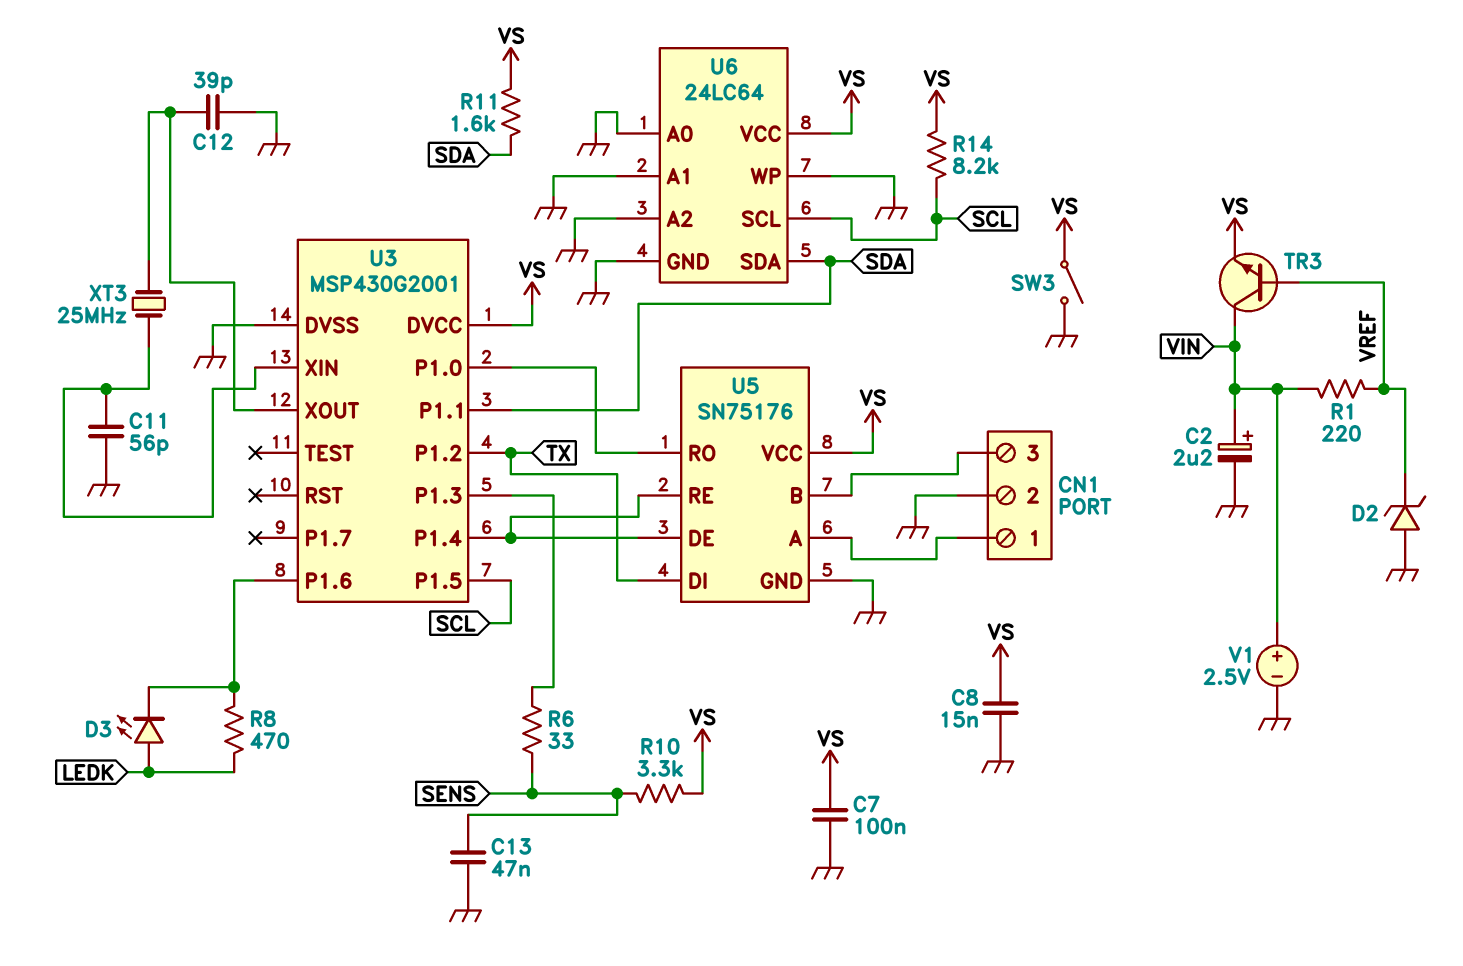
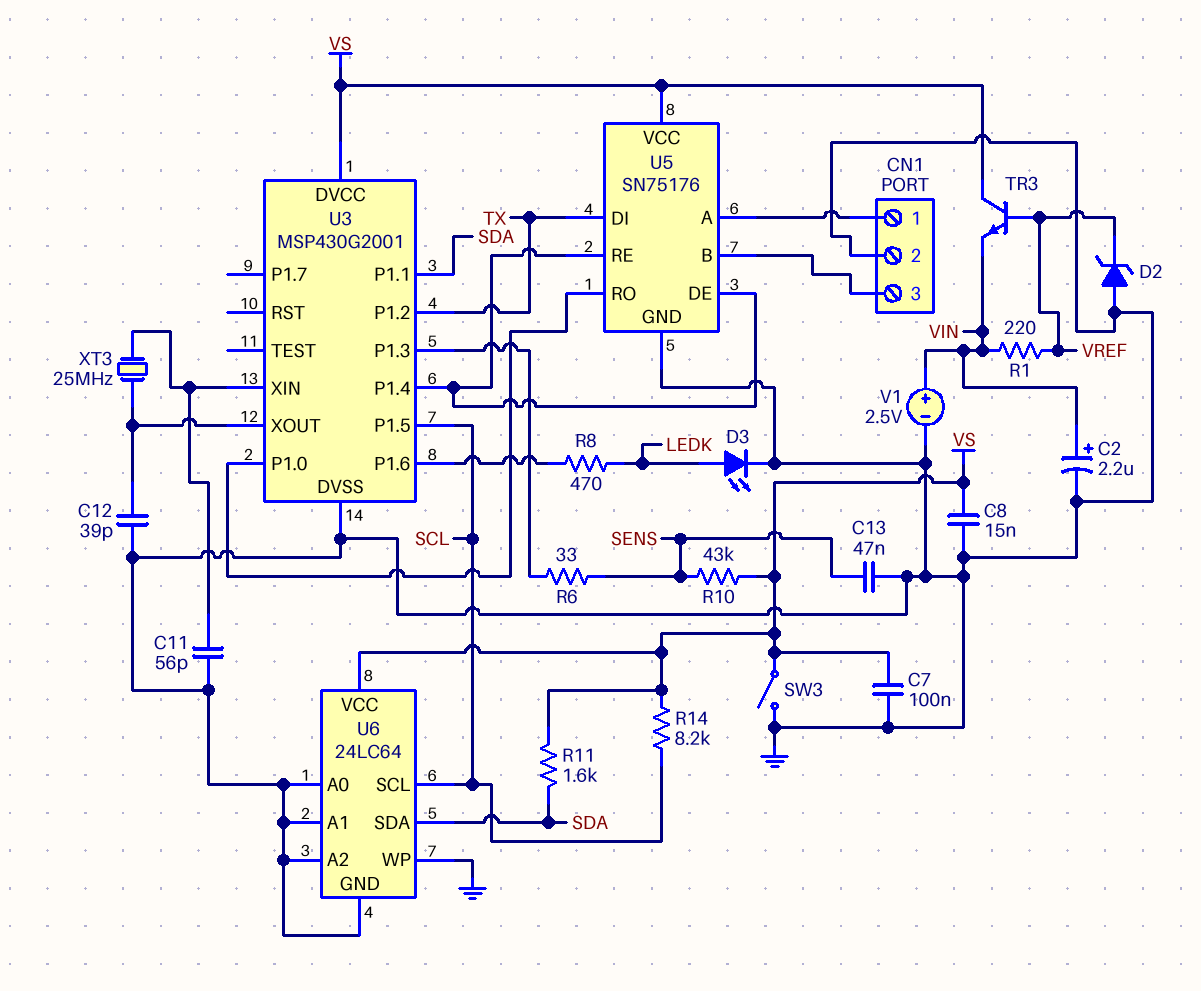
D3: LED (A LEDK, K U3/P1.6) -> LED (A LEDK, K GND)
R10: 3.3k (SENS, VS) -> 43k (SENS, VS)
TR3: NPN (B VREF, C VIN, E VS) -> NPN (B VREF, C VS, E VIN)

